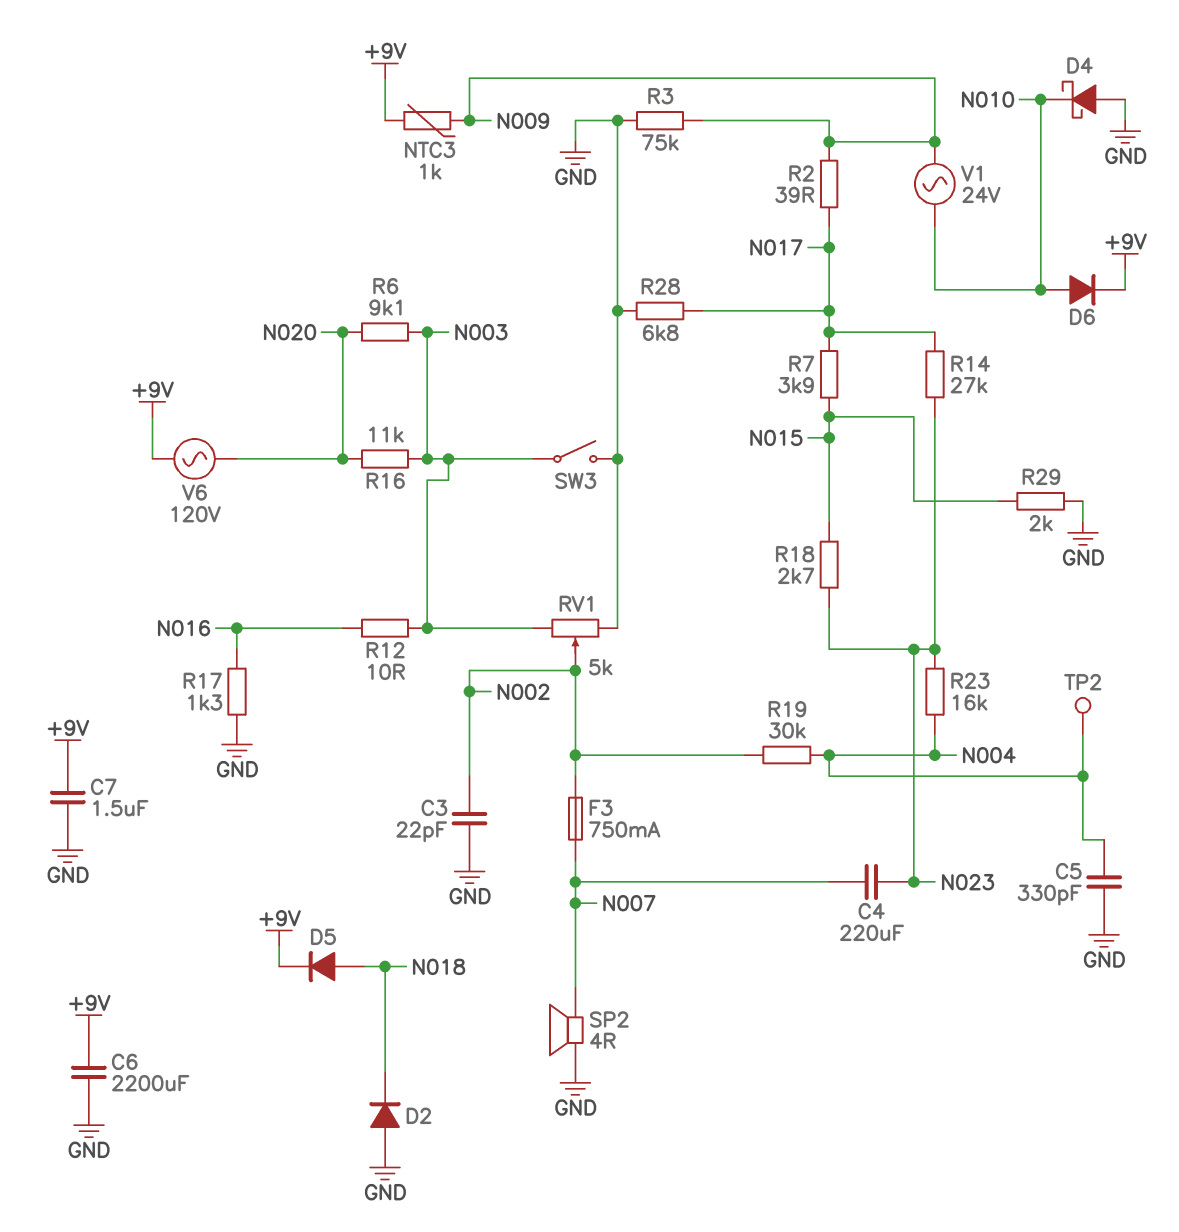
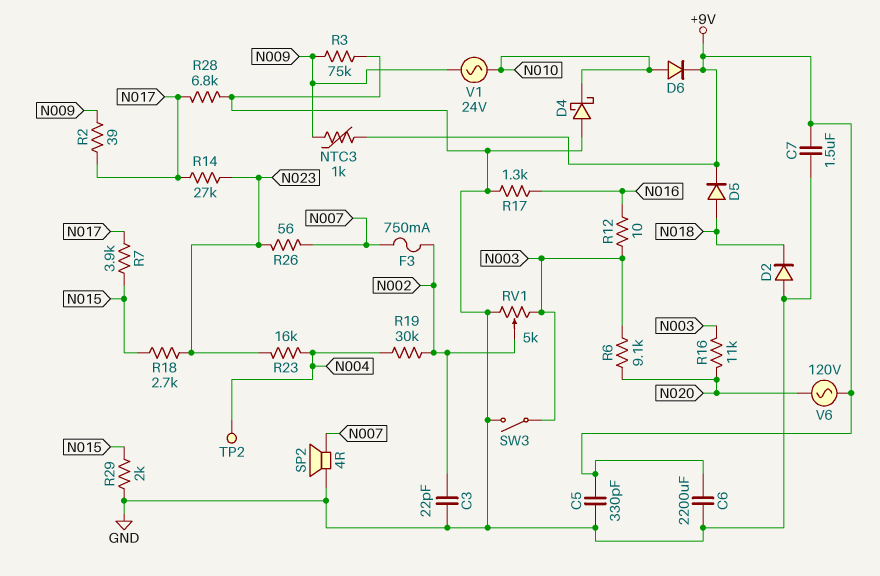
C4: 220uF (N007, N023) -> none
C5: 330pF (GND, N004) -> 330pF (+9V, GND)
R26: none -> 56 (N007, N023)

